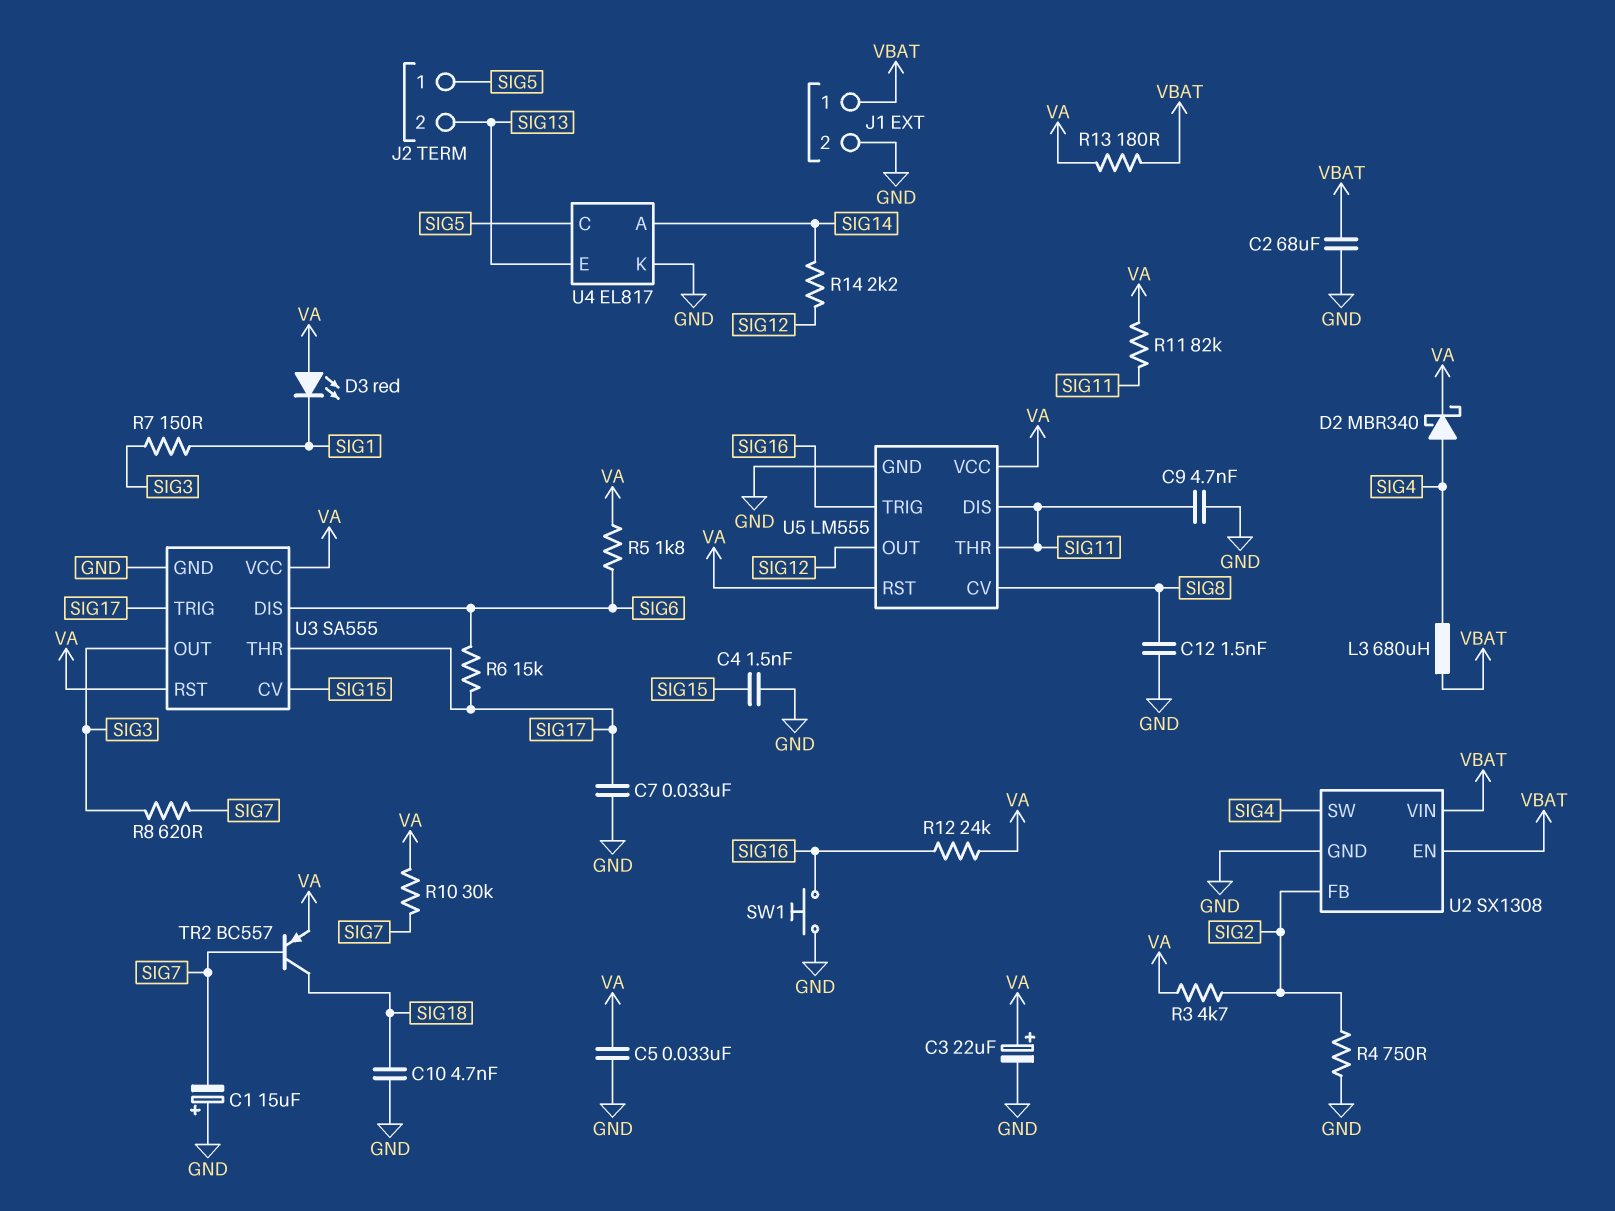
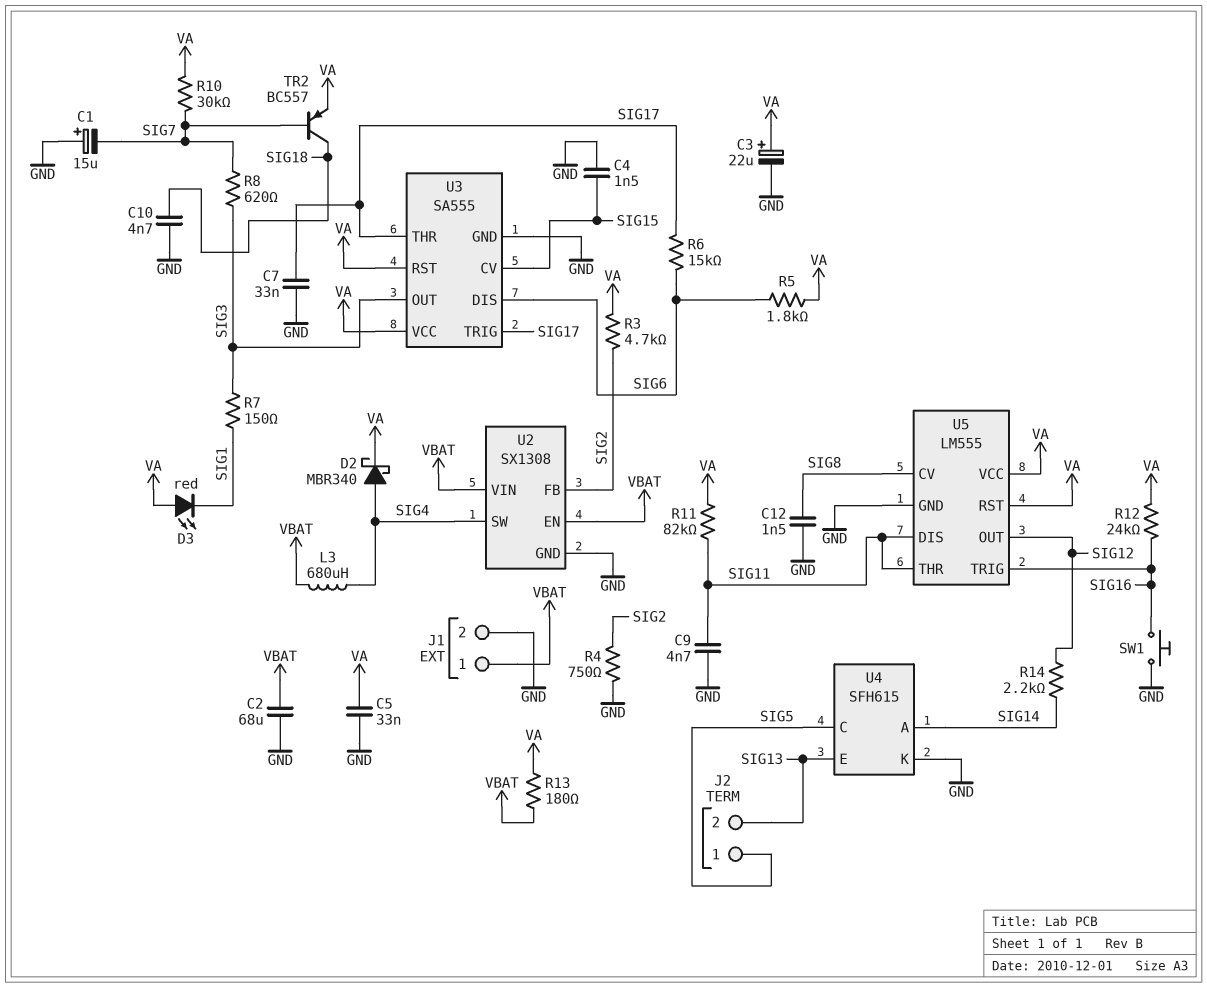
U4: EL817 -> SFH615

